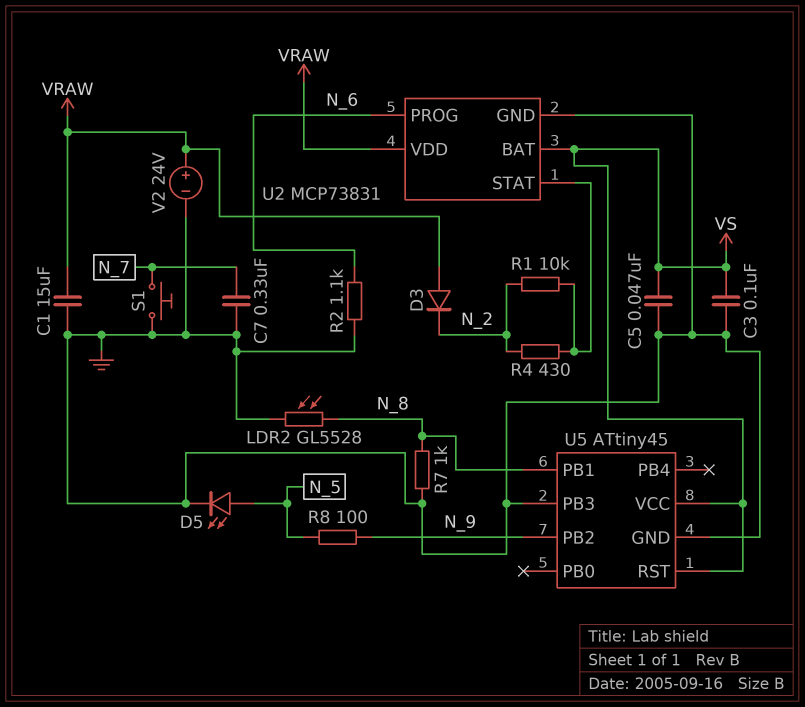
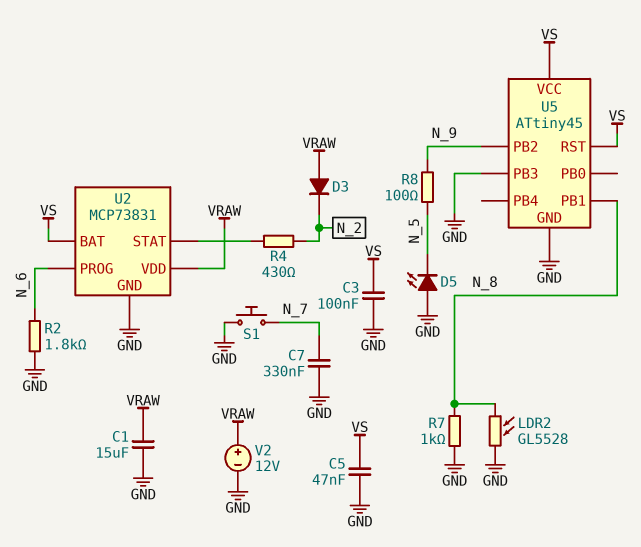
D5: LED (A N_5, K GND) -> LED (A GND, K N_5)
R1: 10k (N_2, U2/STAT) -> none
R2: 1.1k (GND, N_6) -> 1.8k (GND, N_6)
V2: 24V (plus VRAW, minus GND) -> 12V (plus VRAW, minus GND)

